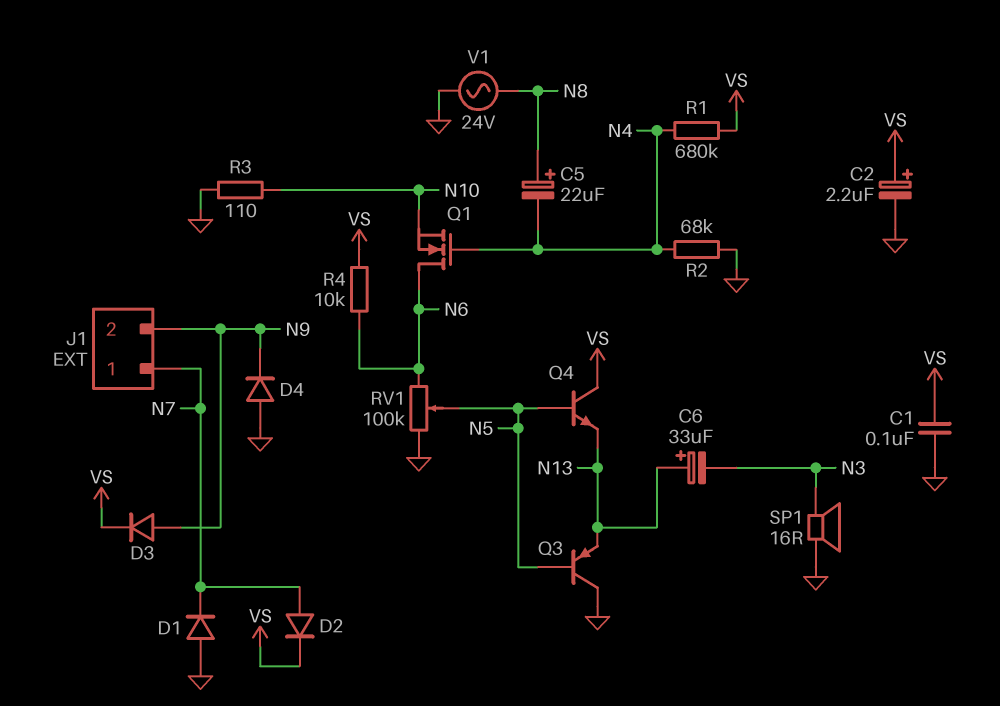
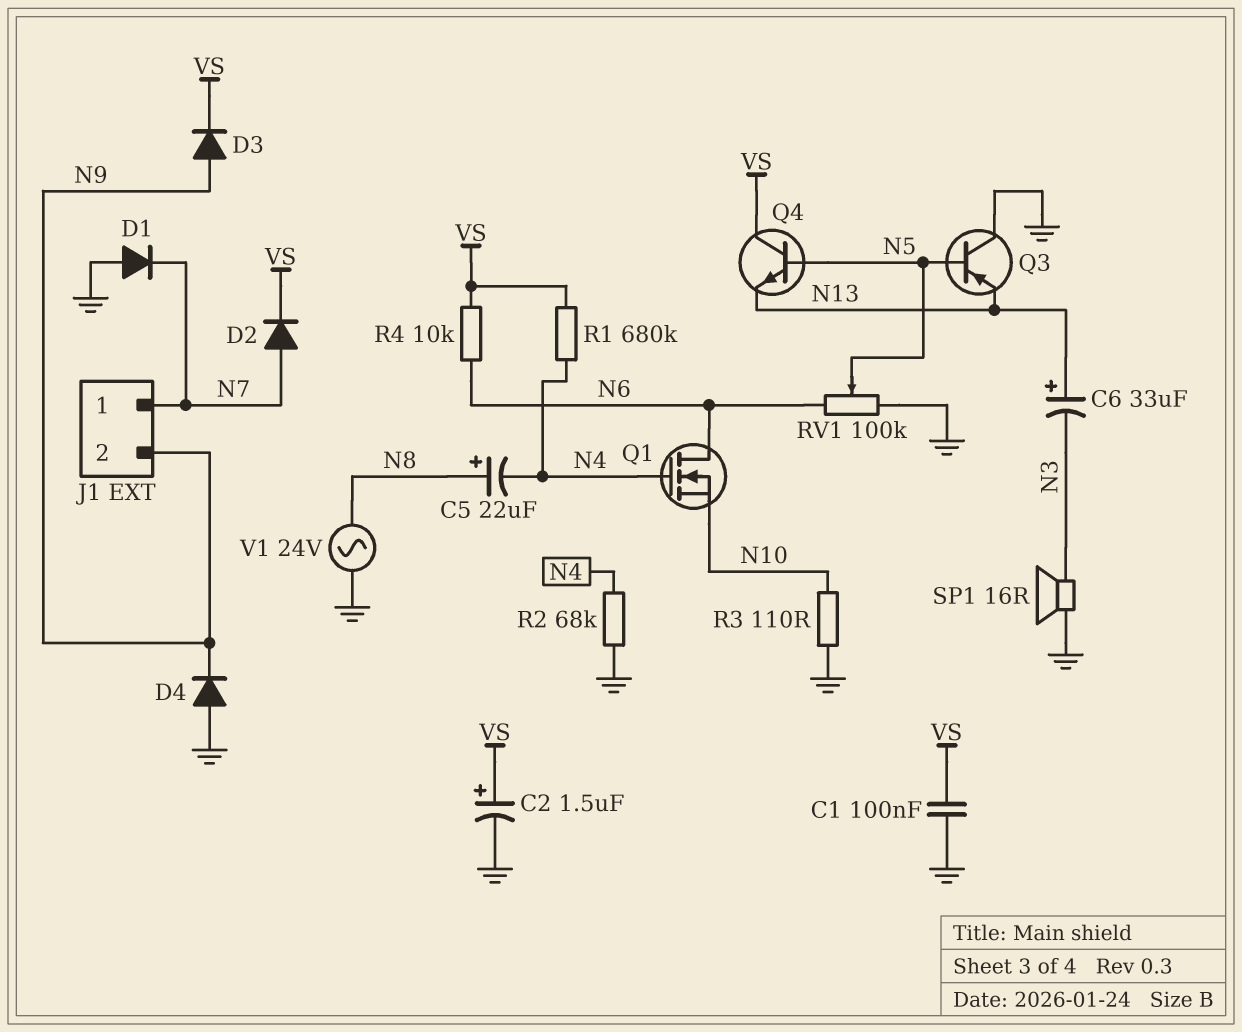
C2: 2.2uF (plus VS, minus GND) -> 1.5uF (plus VS, minus GND)

